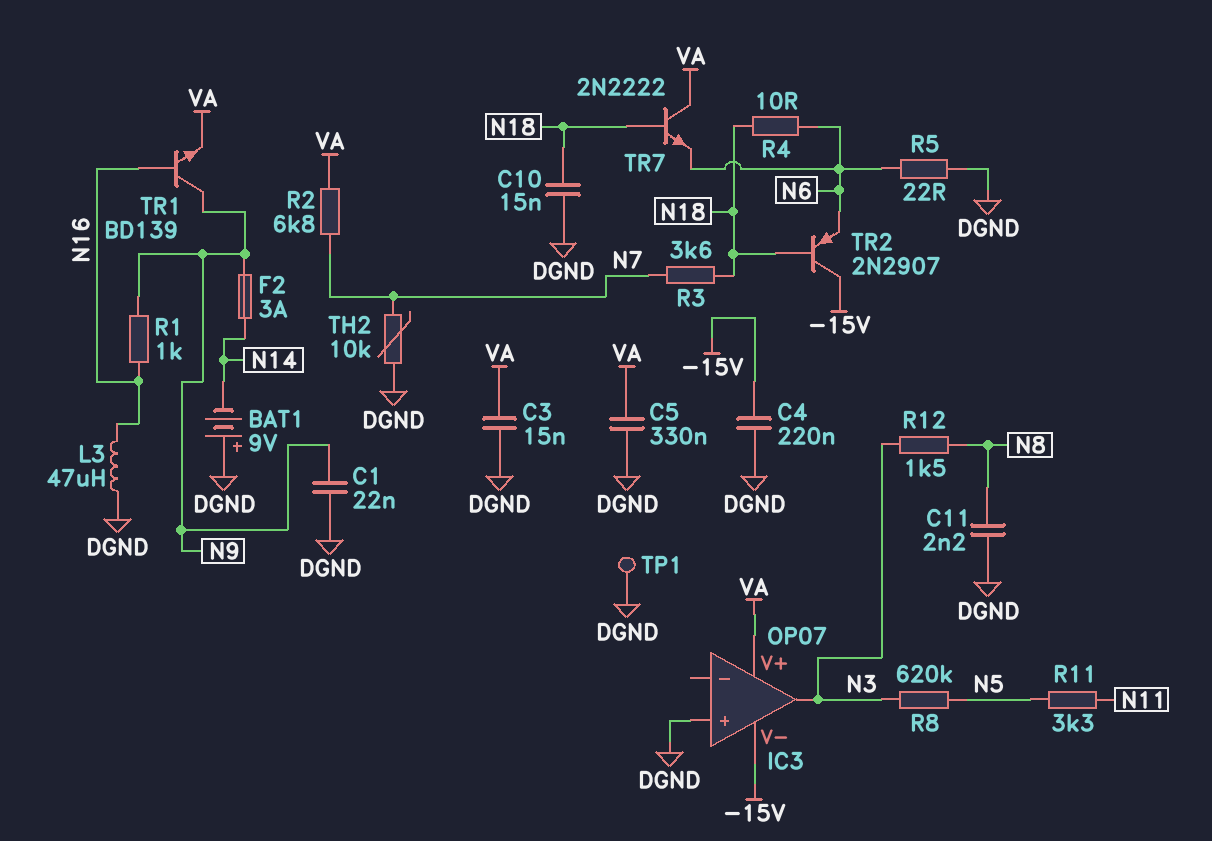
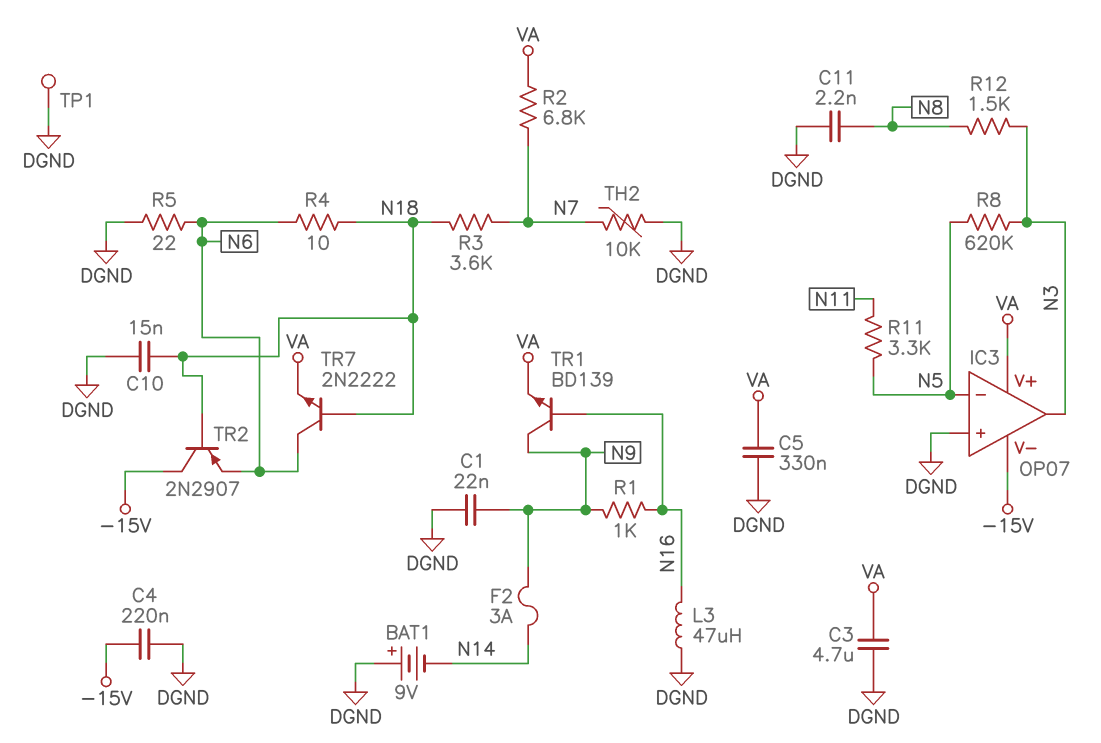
C3: 15nF (DGND, VA) -> 4.7uF (DGND, VA)
IC3 pin in-: none -> N5
TR7: NPN 2N2222 (B N18, C VA, E N6) -> NPN 2N2222 (B N18, C N6, E VA)

